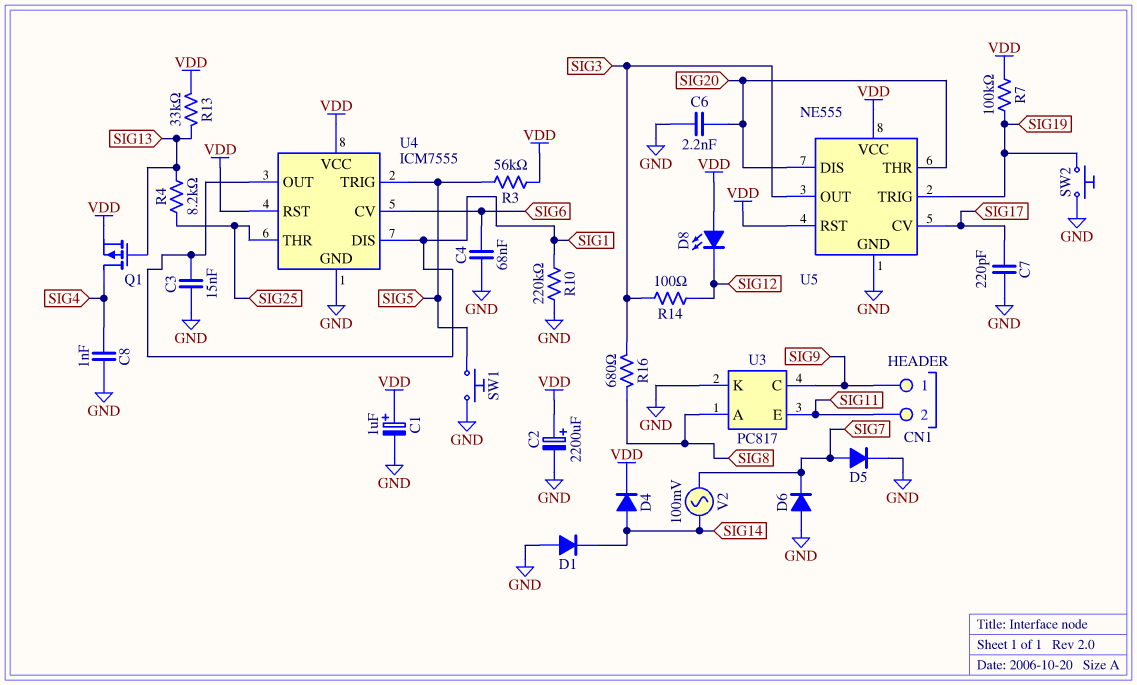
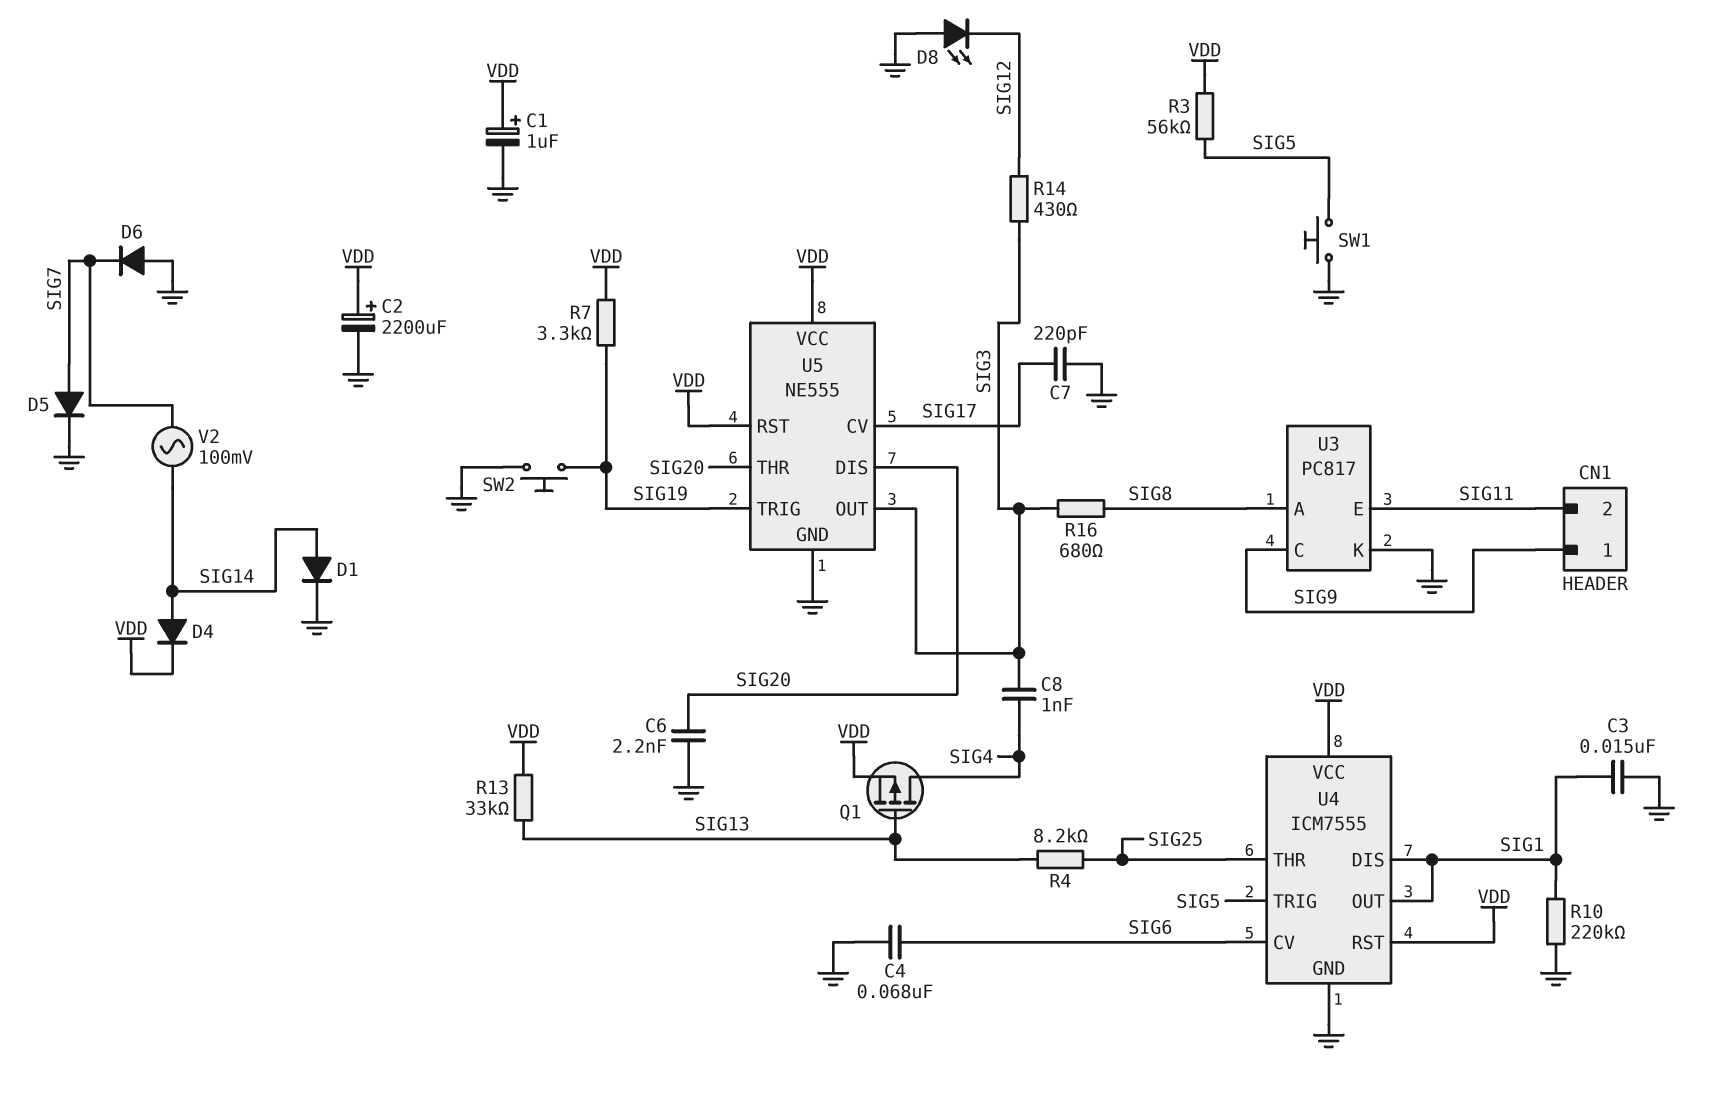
C8: 1nF (GND, SIG4) -> 1nF (SIG3, SIG4)
D1: diode (A GND, K SIG14) -> diode (A SIG14, K GND)
D8: LED (A VDD, K SIG12) -> LED (A GND, K SIG12)
R7: 100k (SIG19, VDD) -> 3.3k (SIG19, VDD)
R14: 100 (SIG3, SIG12) -> 430 (SIG3, SIG12)

